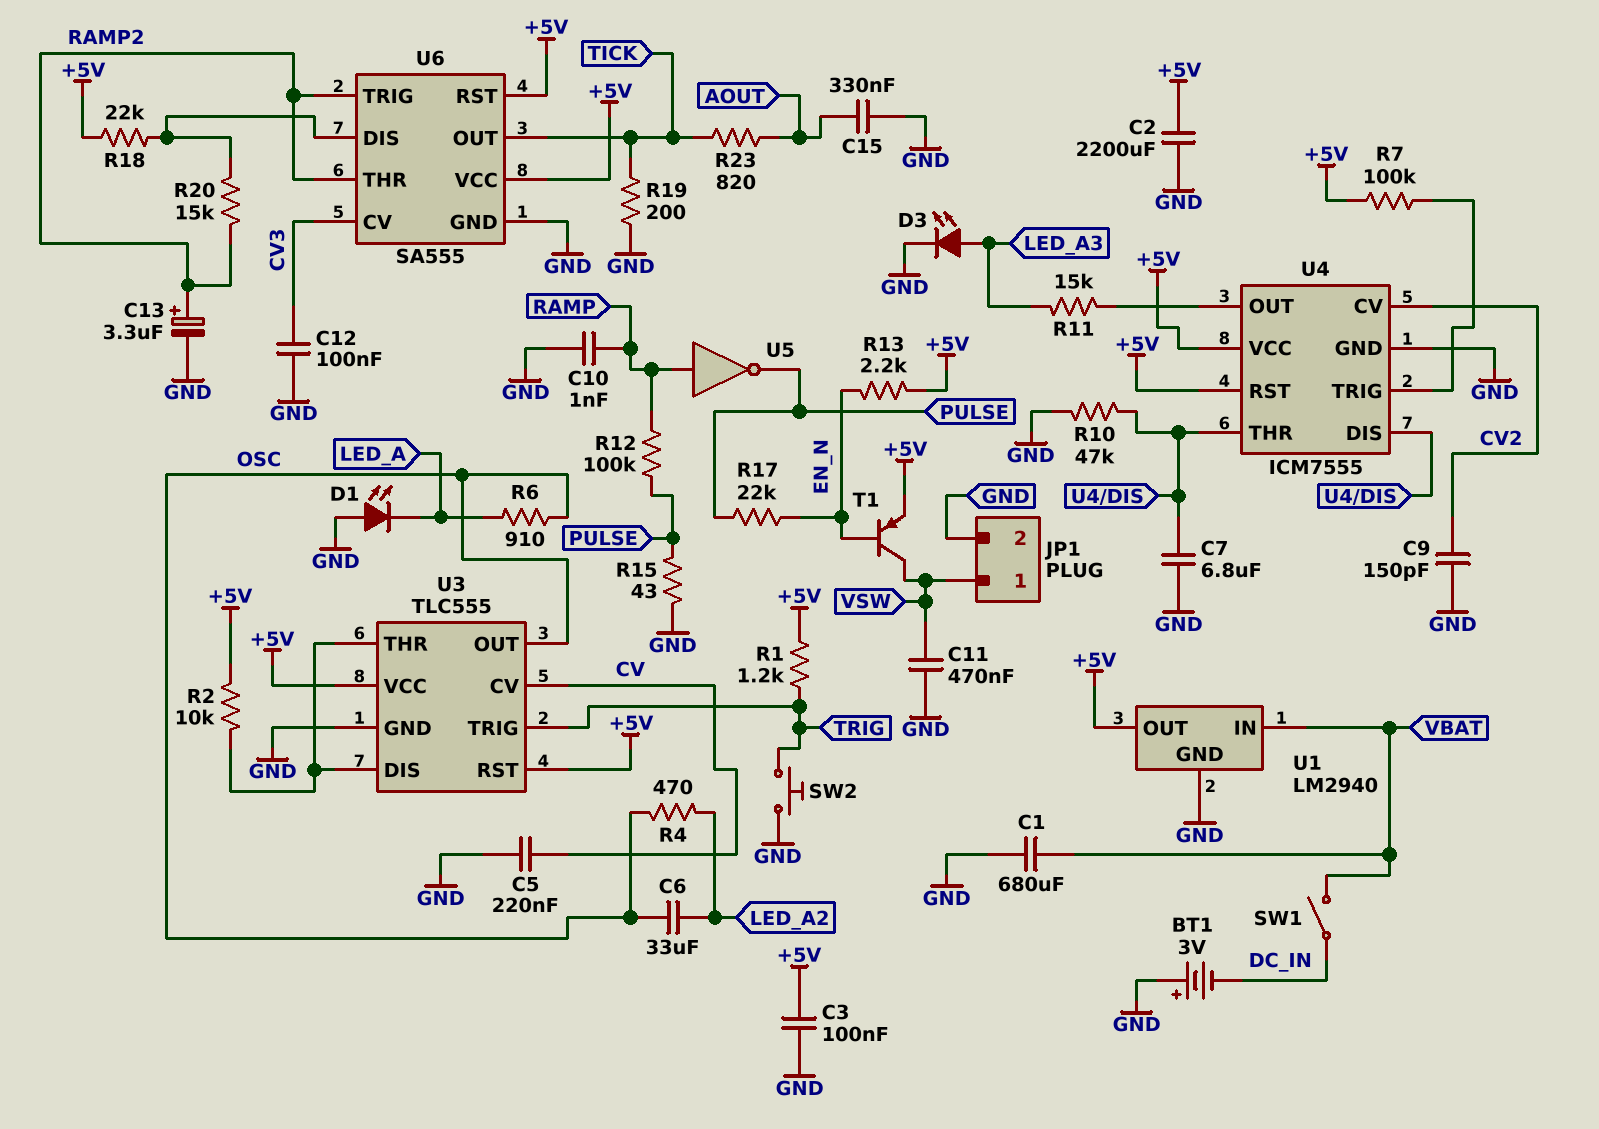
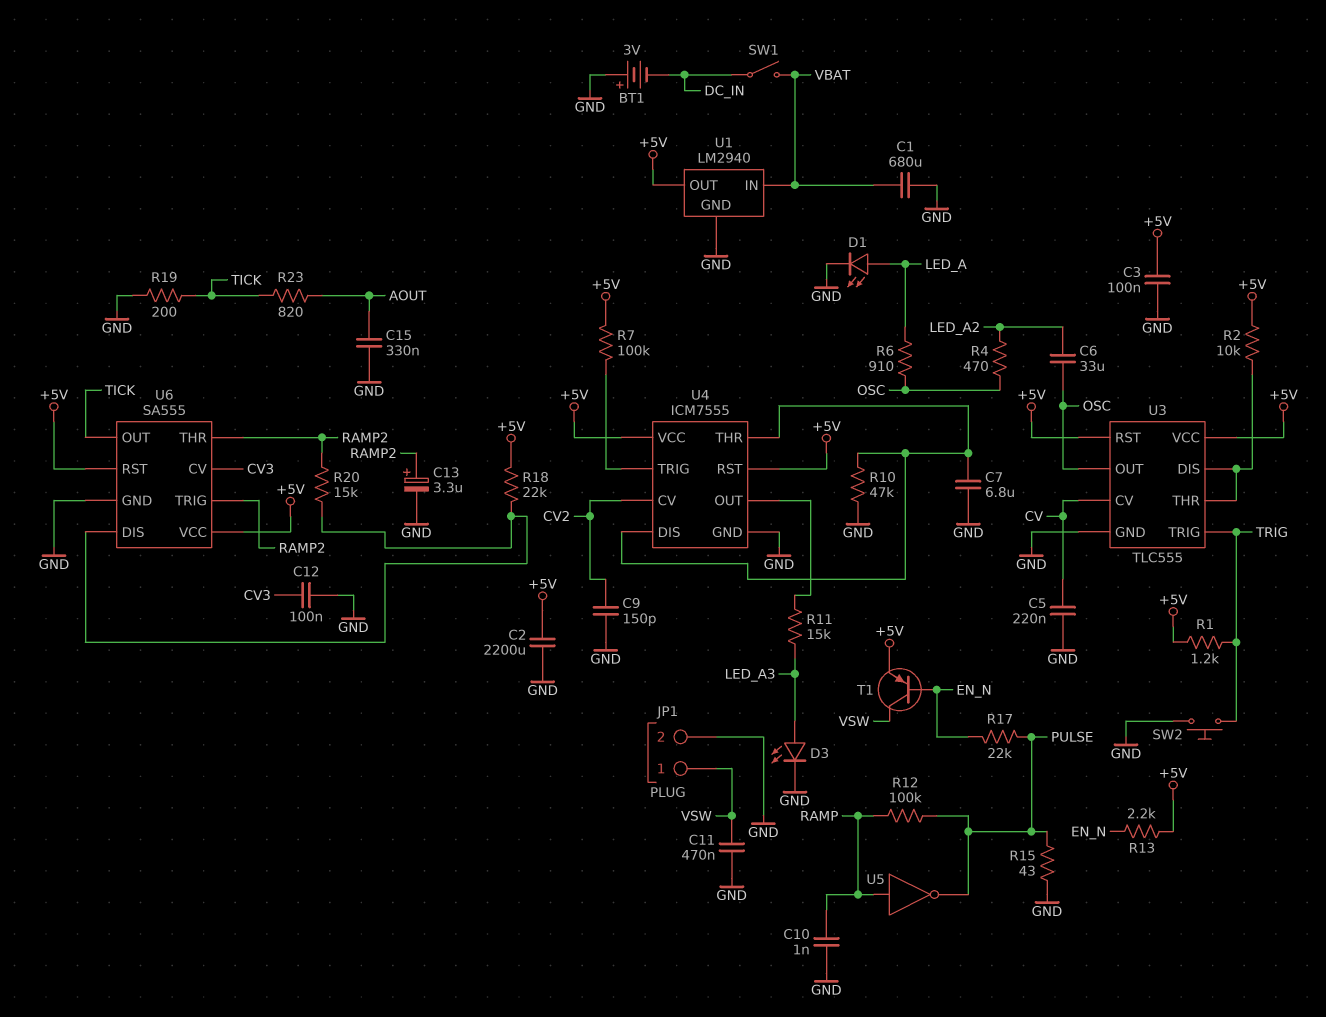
D1: LED (A GND, K LED_A) -> LED (A LED_A, K GND)

